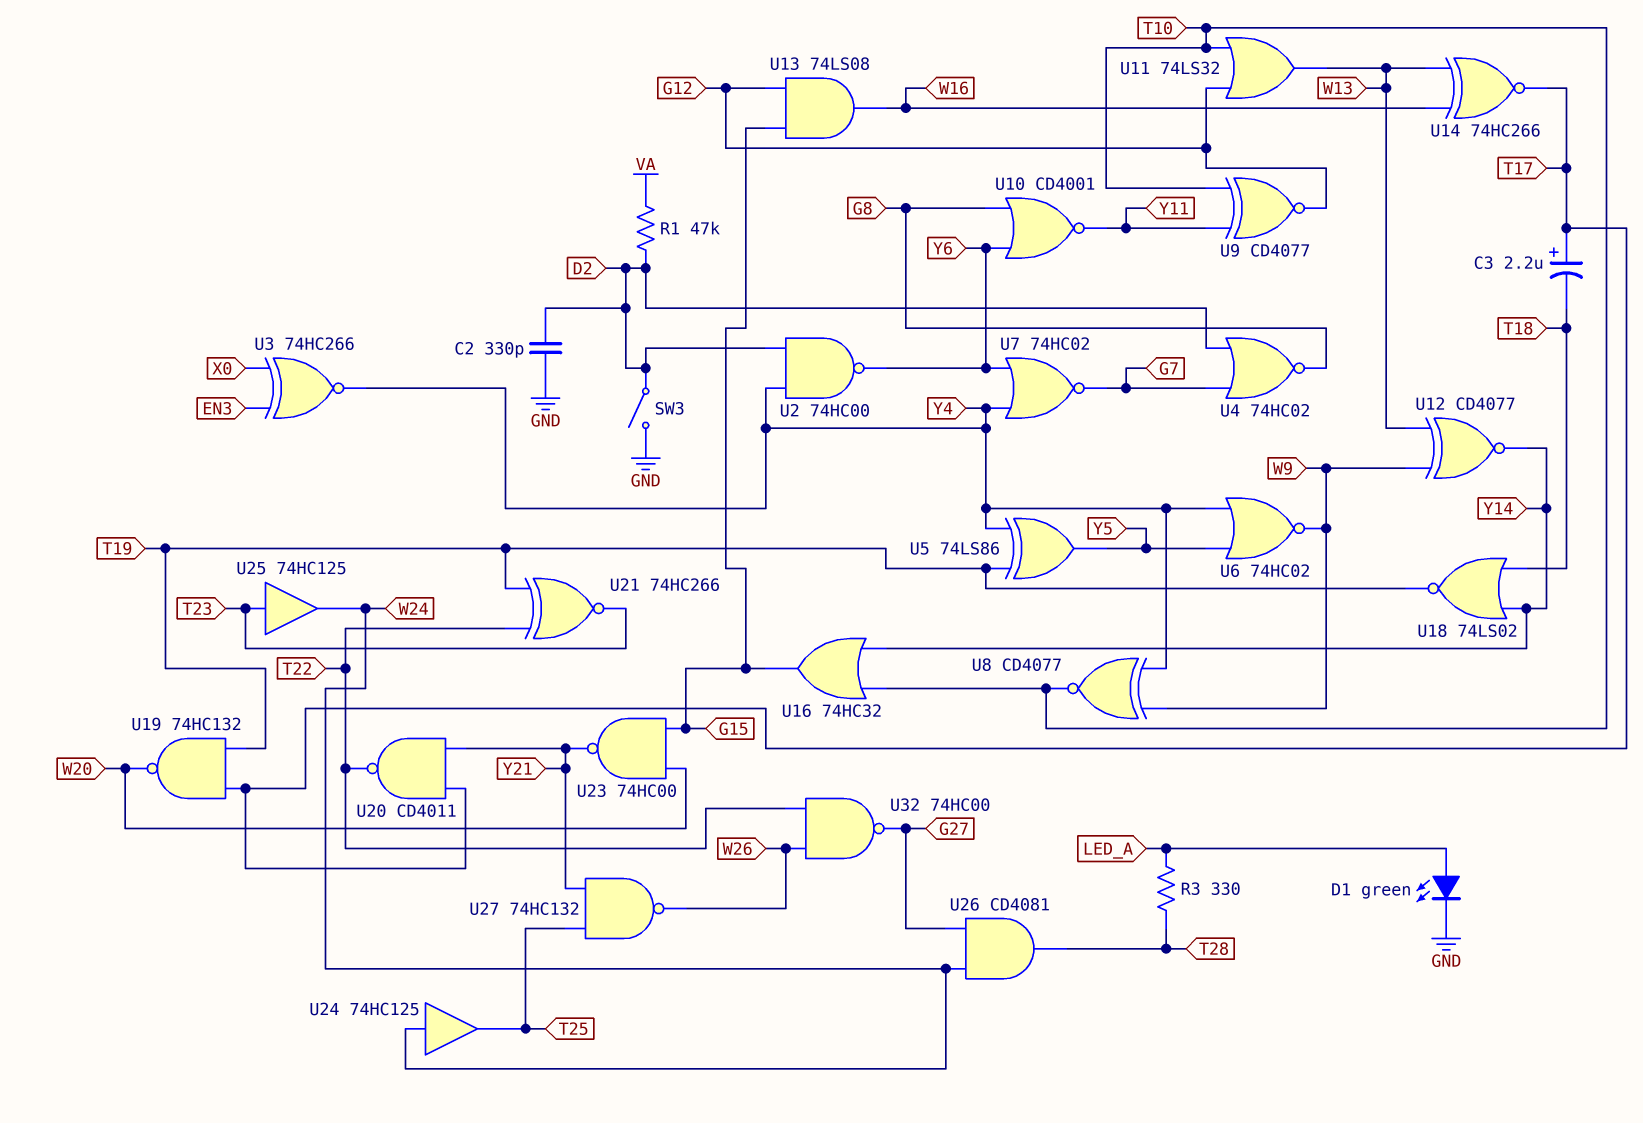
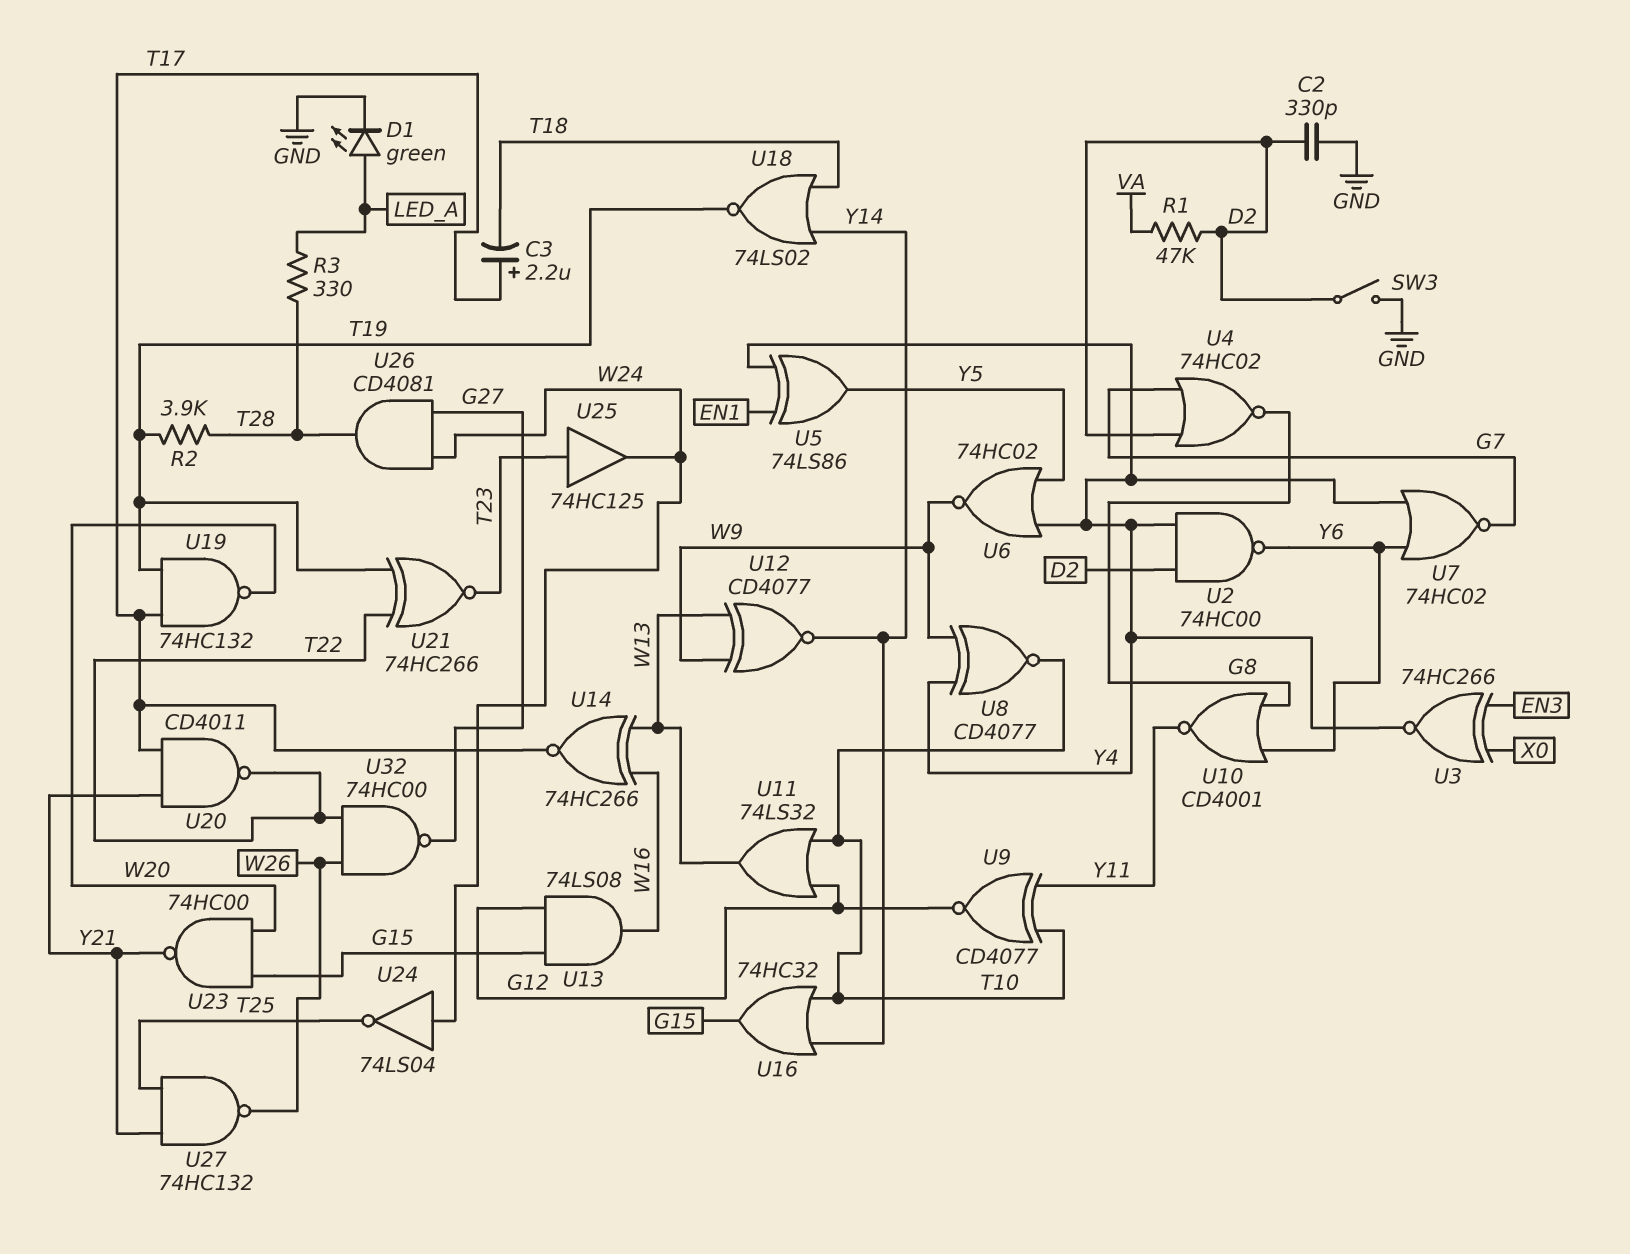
R2: none -> 3.9k (T19, T28)
U5: XOR 74LS86 (in T19, in Y4, out Y5) -> XOR 74LS86 (in EN1, in Y4, out Y5)
U24: buffer 74HC125 (in W24, out T25) -> NOT 74LS04 (in W24, out T25)

